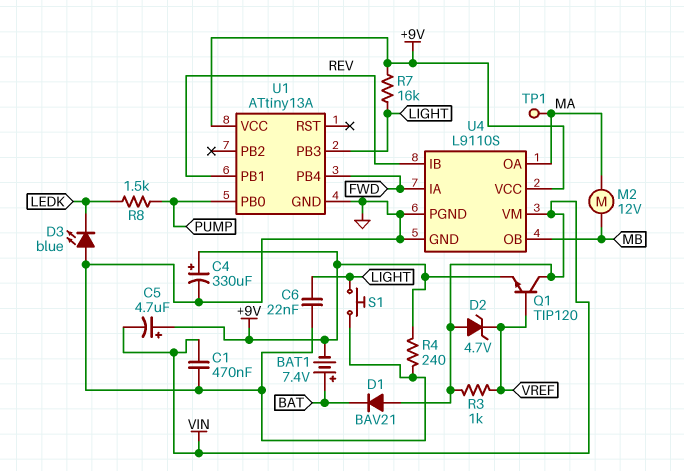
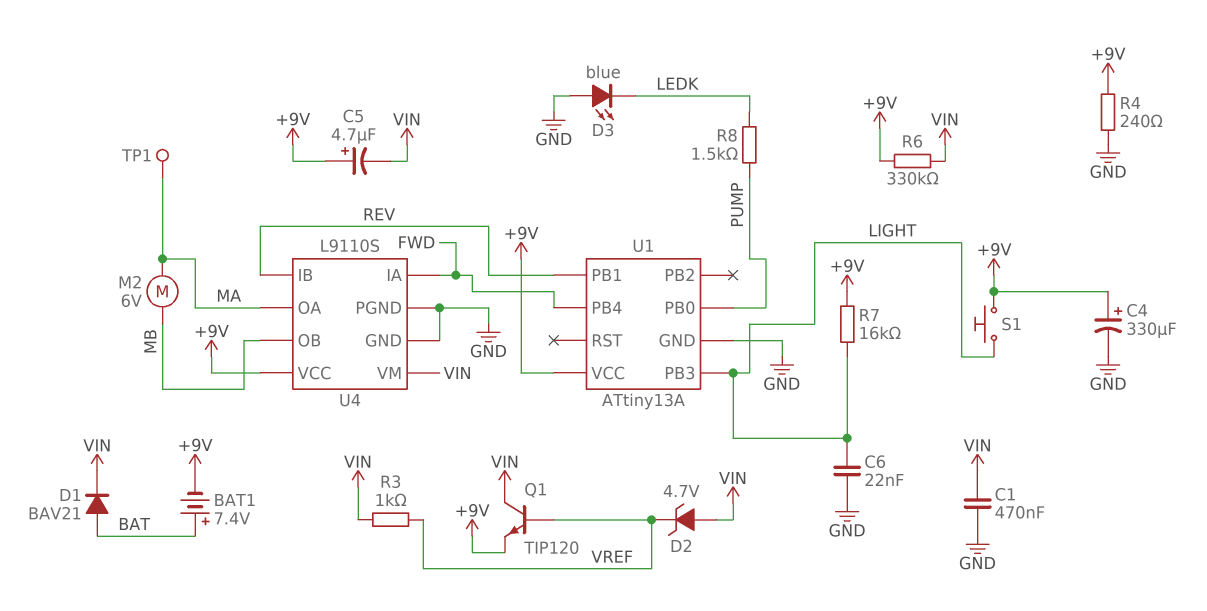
D1: diode BAV21 (A VIN, K BAT) -> diode BAV21 (A BAT, K VIN)
M2: motor 12V (MA, MB) -> motor 6V (MA, MB)
R6: none -> 330k (+9V, VIN)
S1: button (GND, LIGHT) -> button (+9V, LIGHT)

